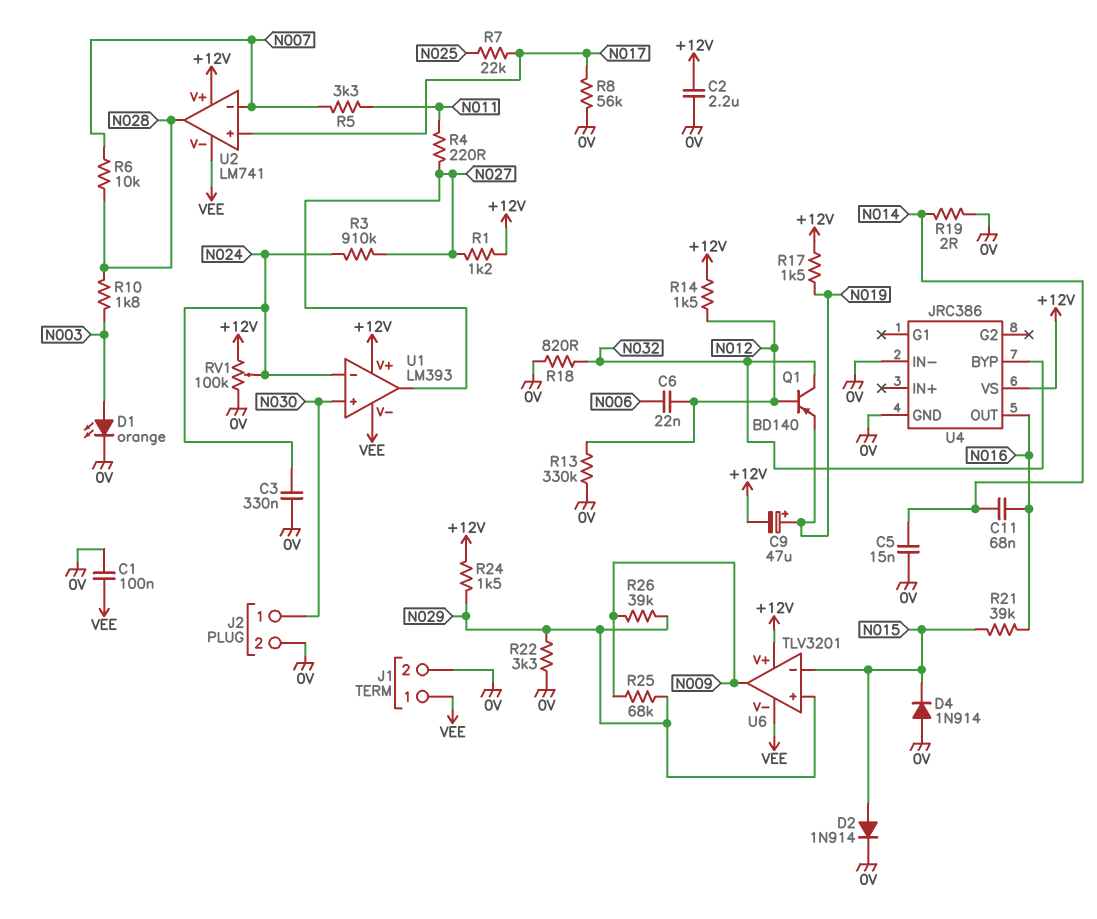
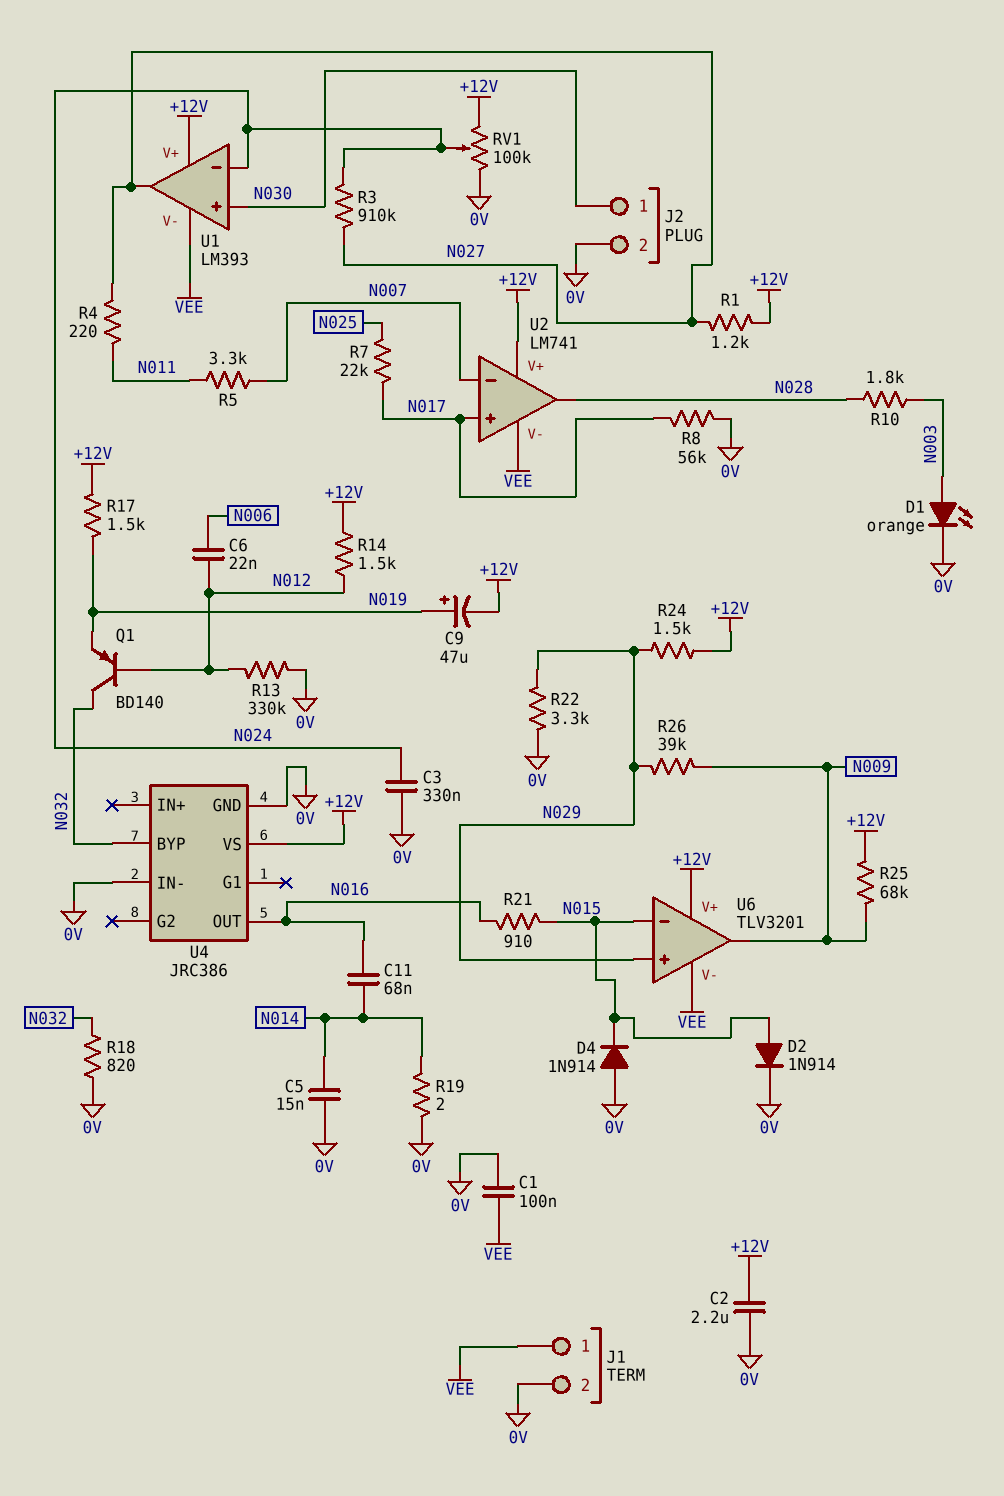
R6: 10k (N007, N028) -> none
R21: 39k (N015, N016) -> 910 (N015, N016)
R25: 68k (N009, N029) -> 68k (+12V, N009)

